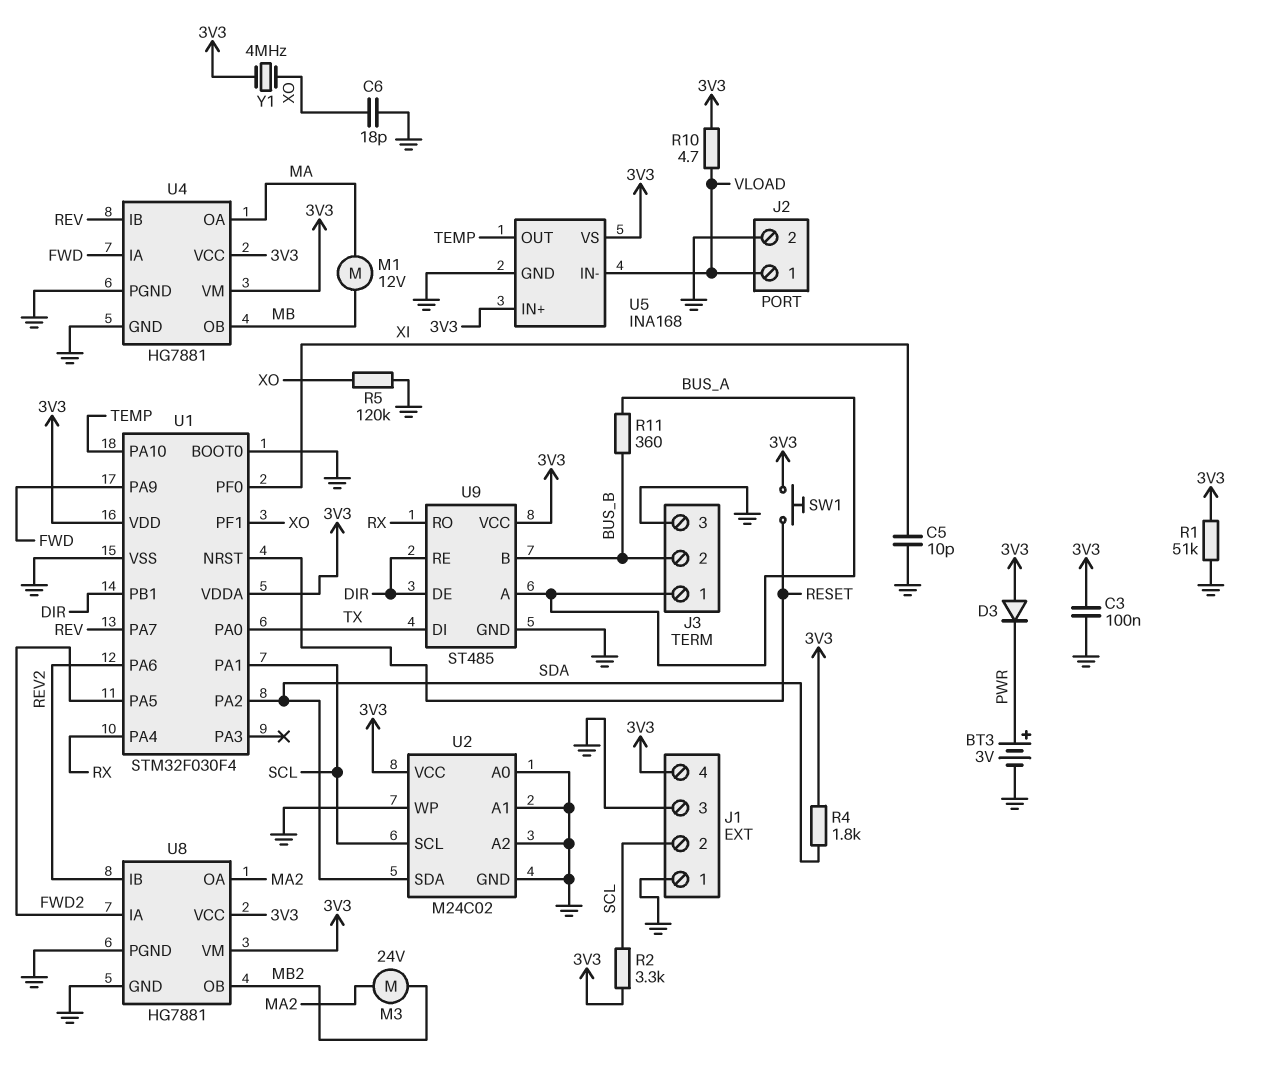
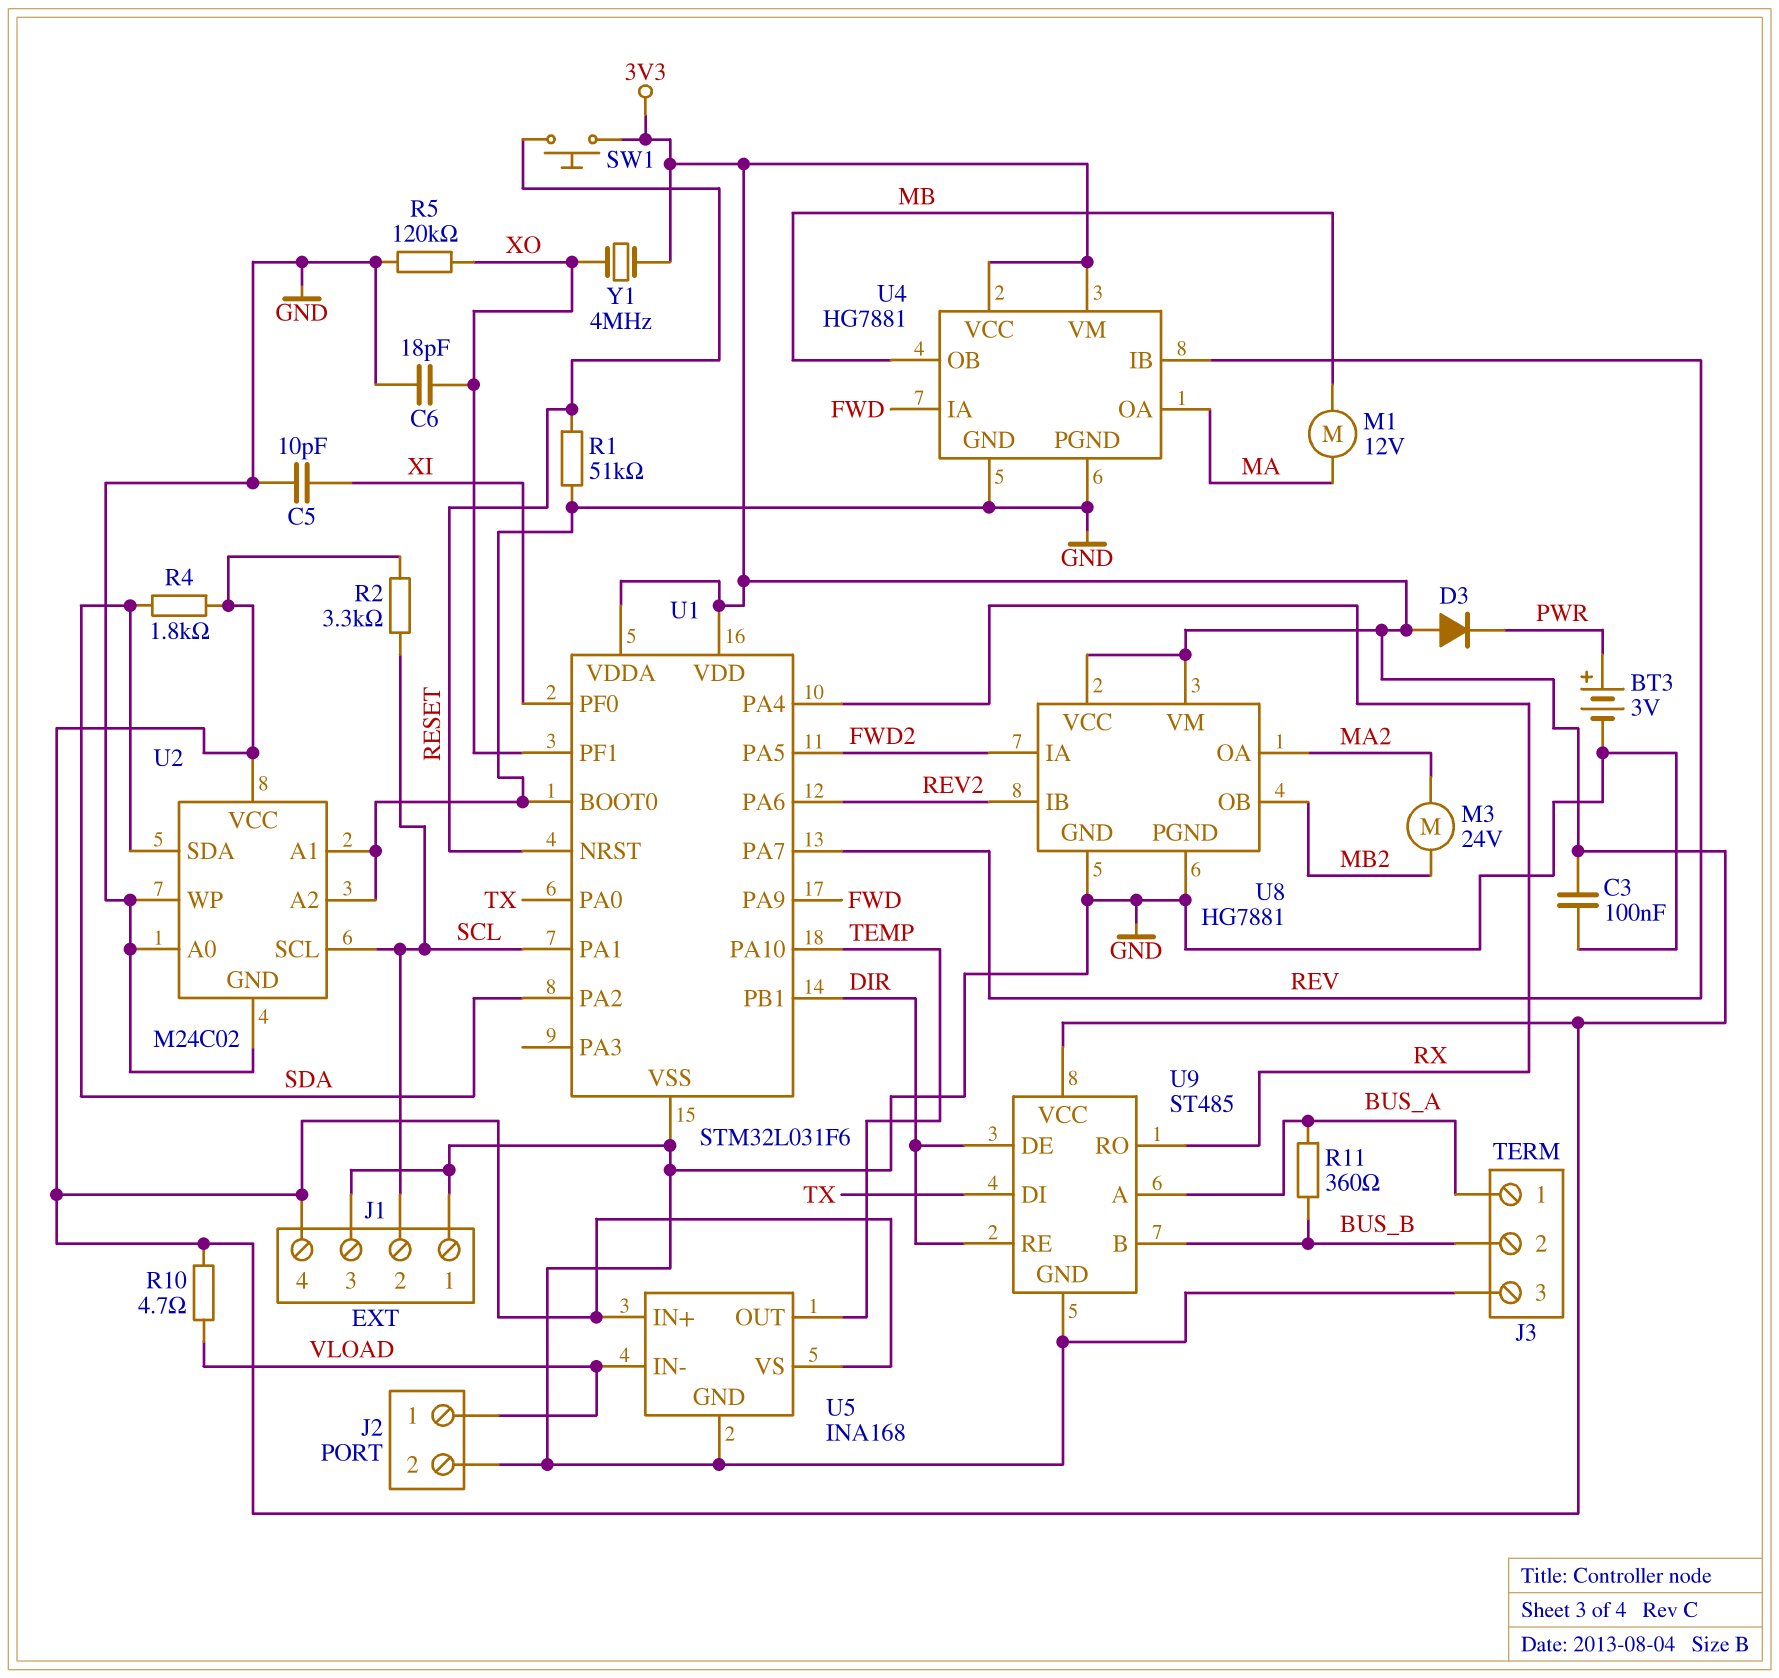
R1: 51k (3V3, GND) -> 51k (GND, RESET)
U1: STM32F030F4 -> STM32L031F6

